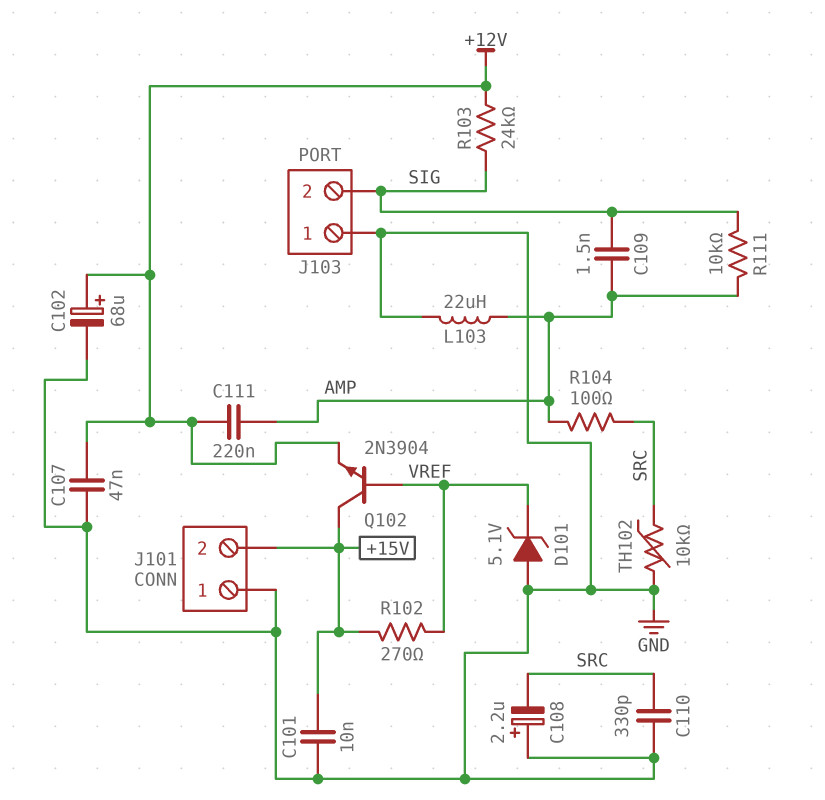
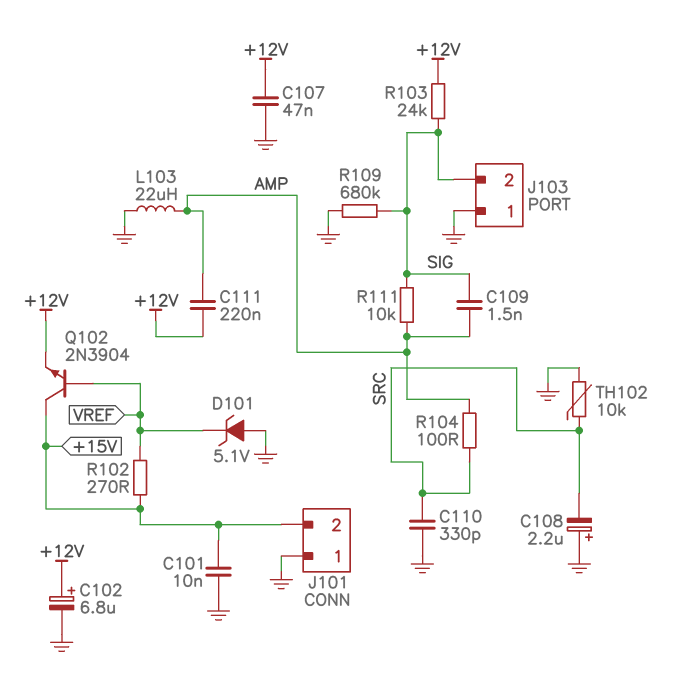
C102: 68uF (plus +12V, minus GND) -> 6.8uF (plus +12V, minus GND)
R109: none -> 680k (GND, SIG)

